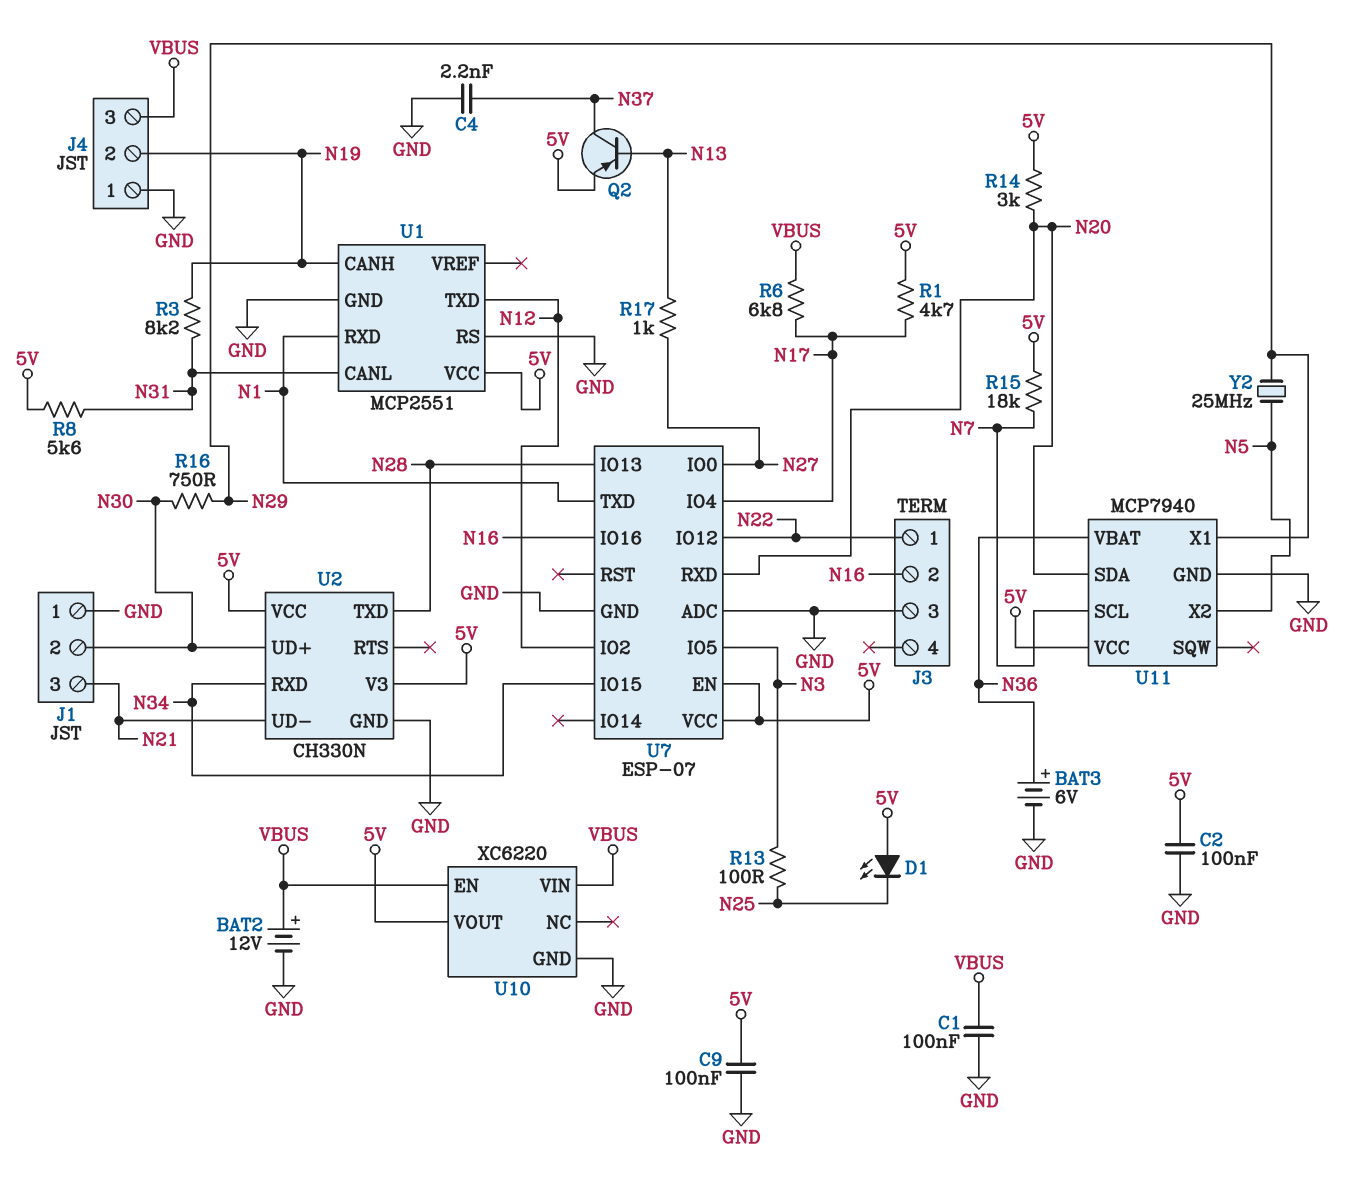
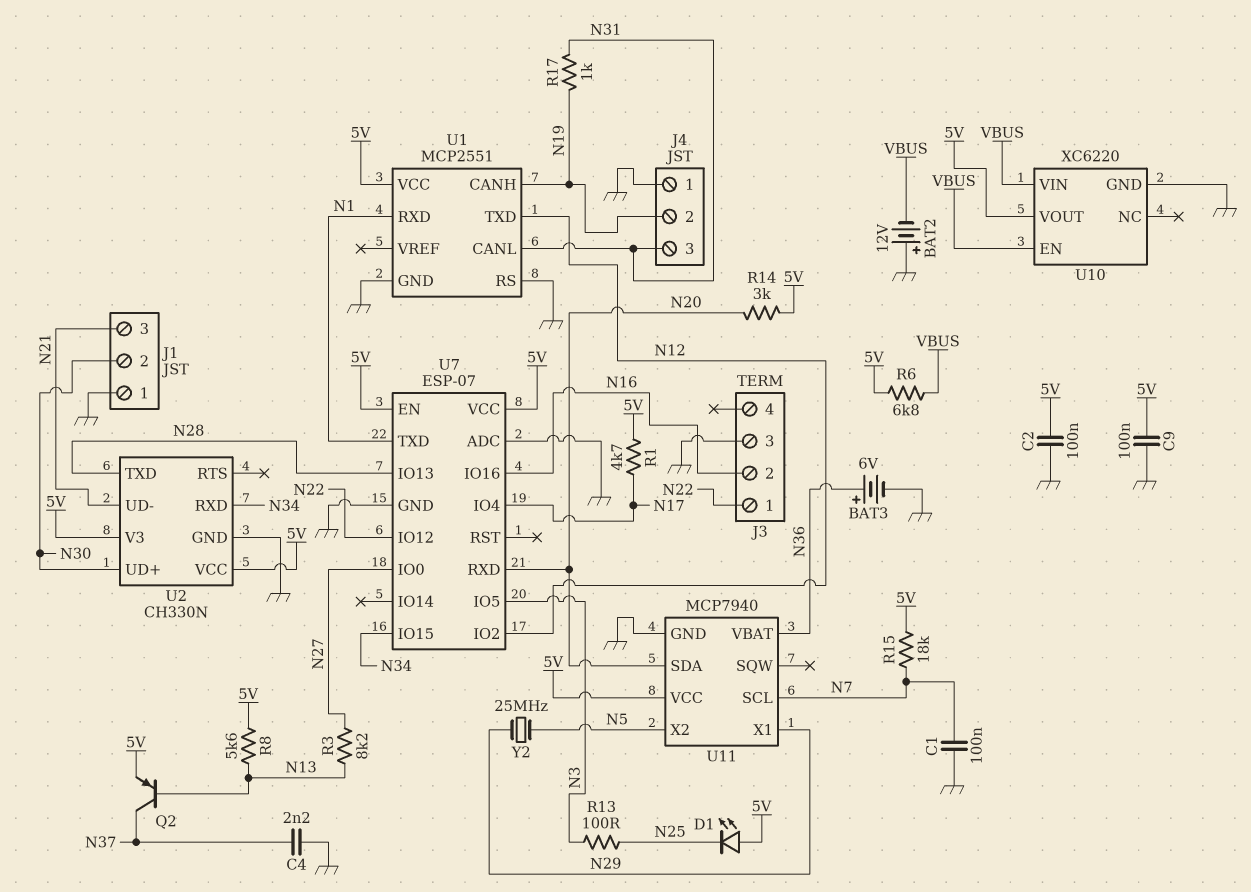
BAT2: 12V (plus VBUS, minus GND) -> 12V (plus GND, minus VBUS)
C1: 100nF (GND, VBUS) -> 100nF (GND, N7)
J4 pin 3: VBUS -> N31
R3: 8.2k (N19, N31) -> 8.2k (N13, N27)
R6: 6.8k (N17, VBUS) -> 6.8k (5V, VBUS)
R8: 5.6k (5V, N31) -> 5.6k (5V, N13)
R16: 750 (N29, N30) -> none
R17: 1k (N13, N27) -> 1k (N19, N31)

